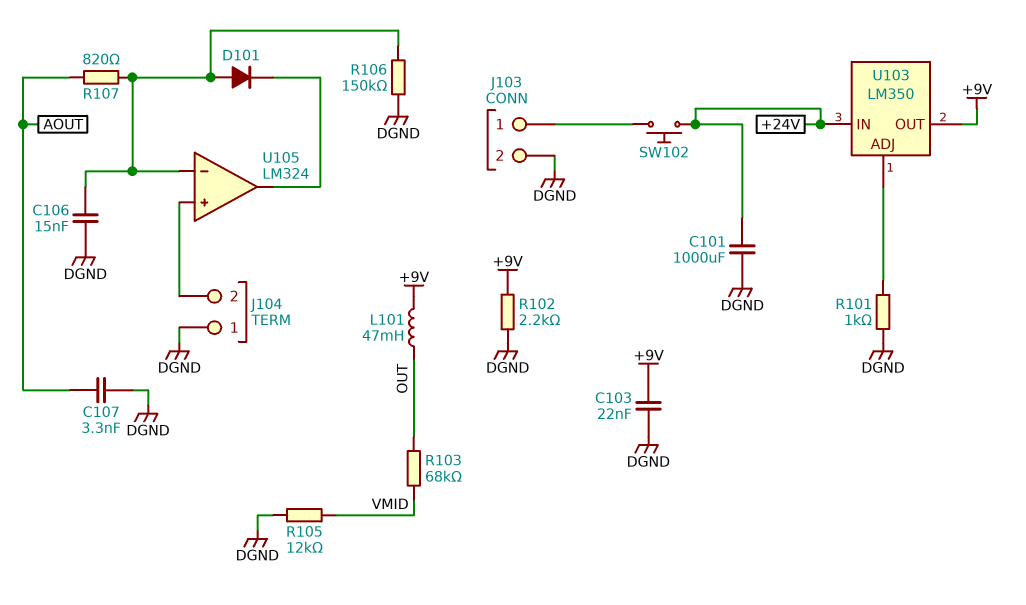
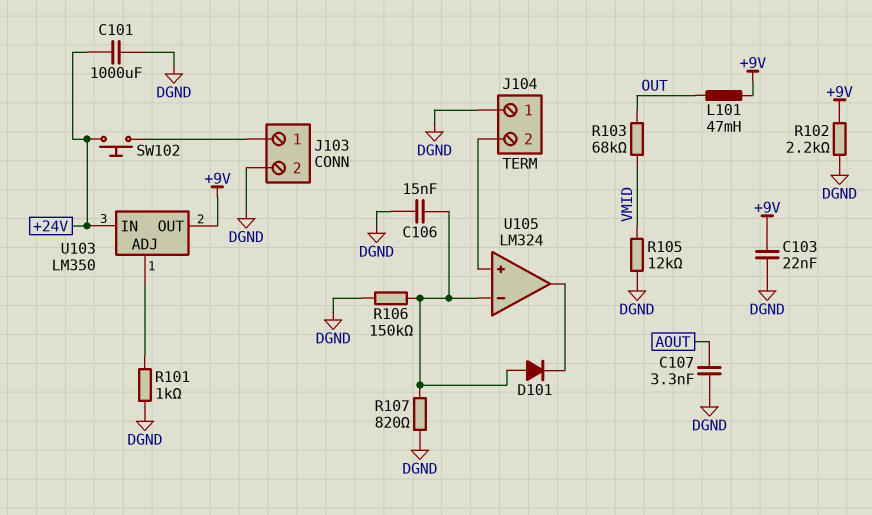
R107: 820 (AOUT, U105/in-) -> 820 (DGND, U105/in-)

